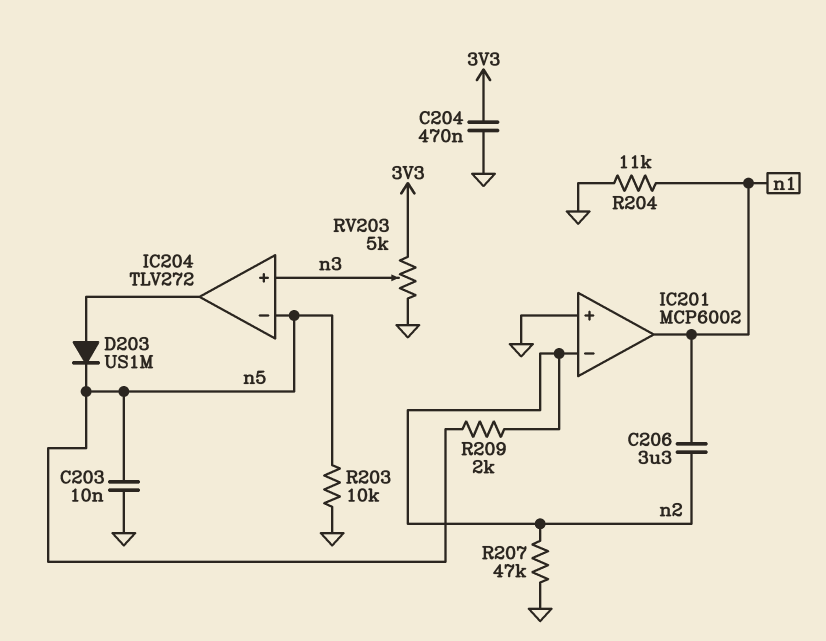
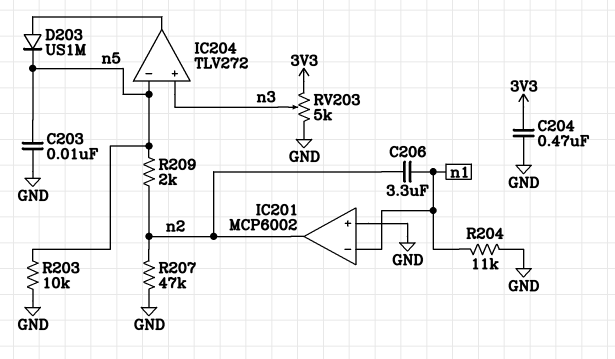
IC201 pin in-: n2 -> n1
IC201 pin out: n1 -> n2

